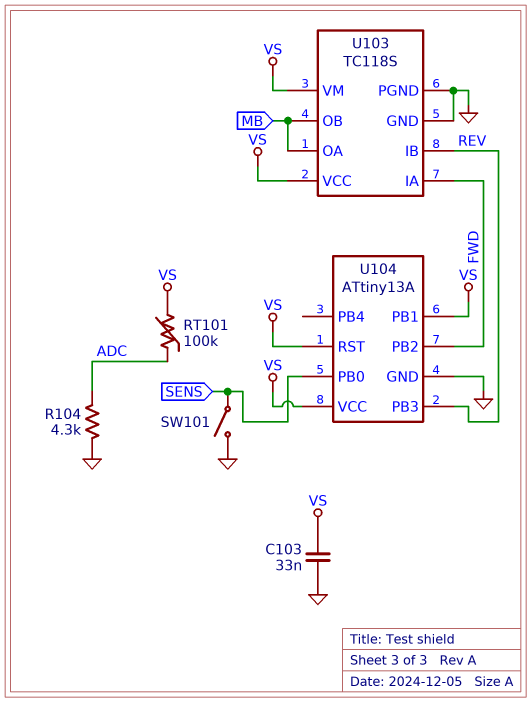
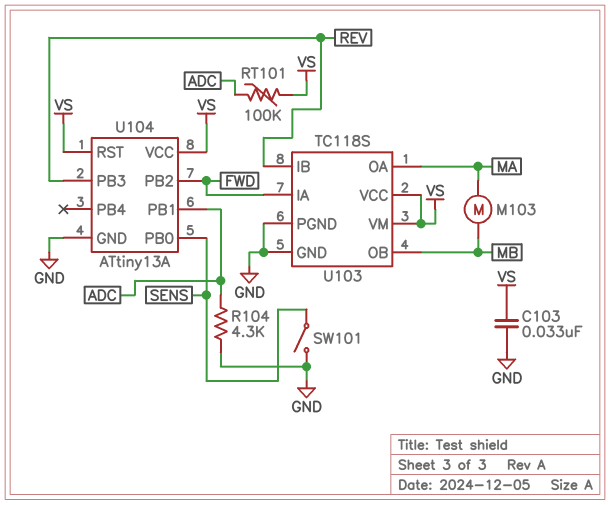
M103: none -> motor (MA, MB)
U103 pin OA: MB -> MA
U104 pin PB1: VS -> ADC

